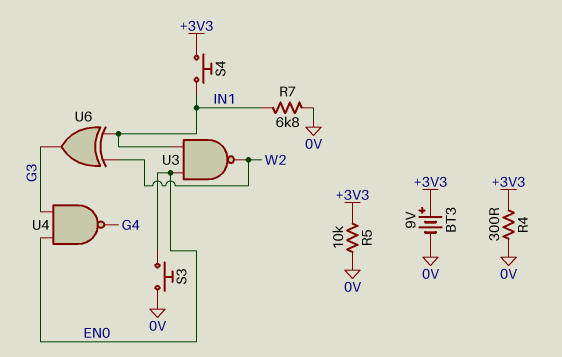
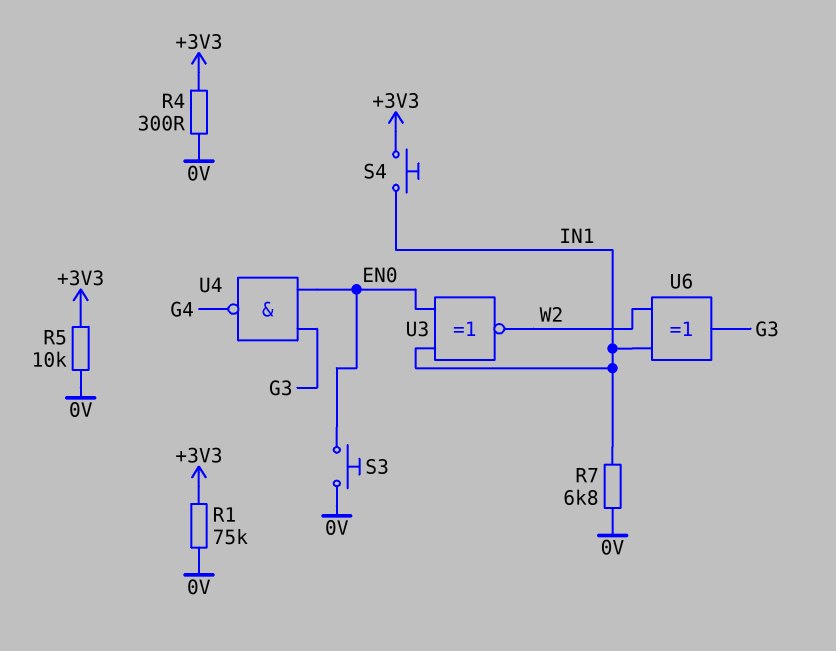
BT3: 9V (plus +3V3, minus 0V) -> none
R1: none -> 75k (+3V3, 0V)
U3: NAND (in EN0, in IN1, out W2) -> XNOR (in EN0, in IN1, out W2)

